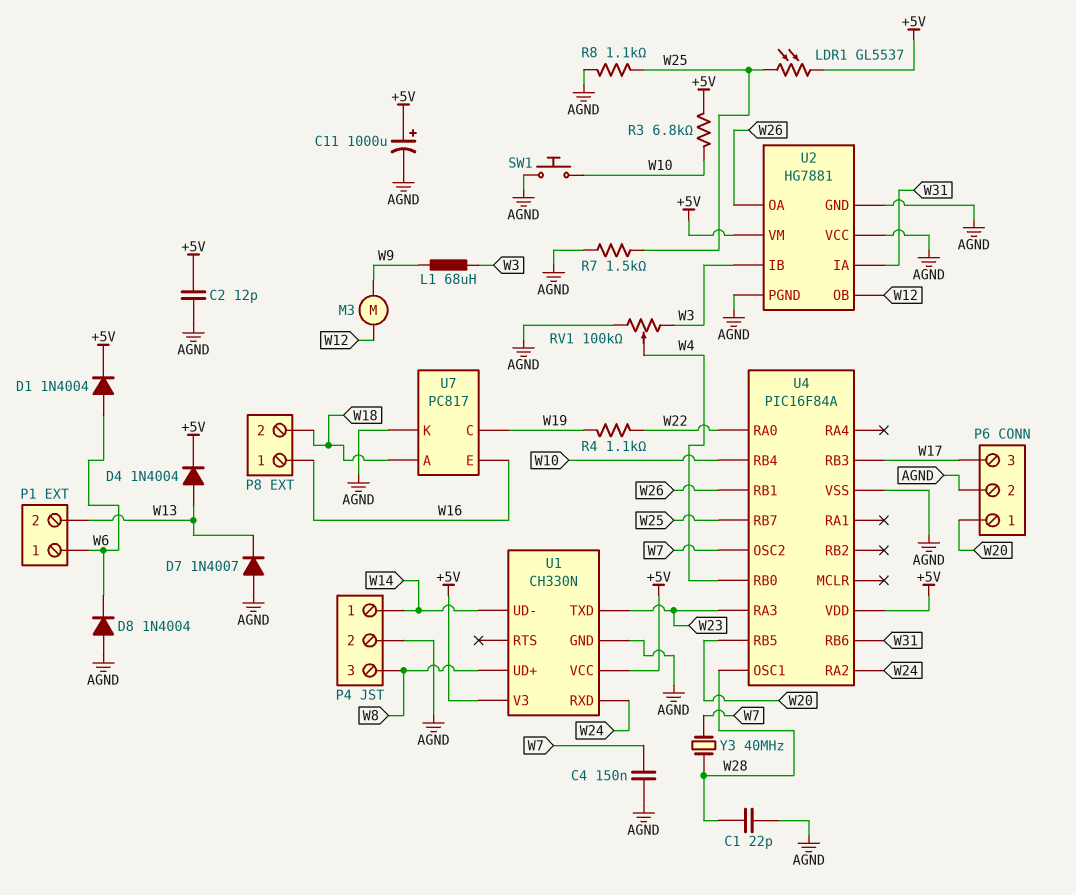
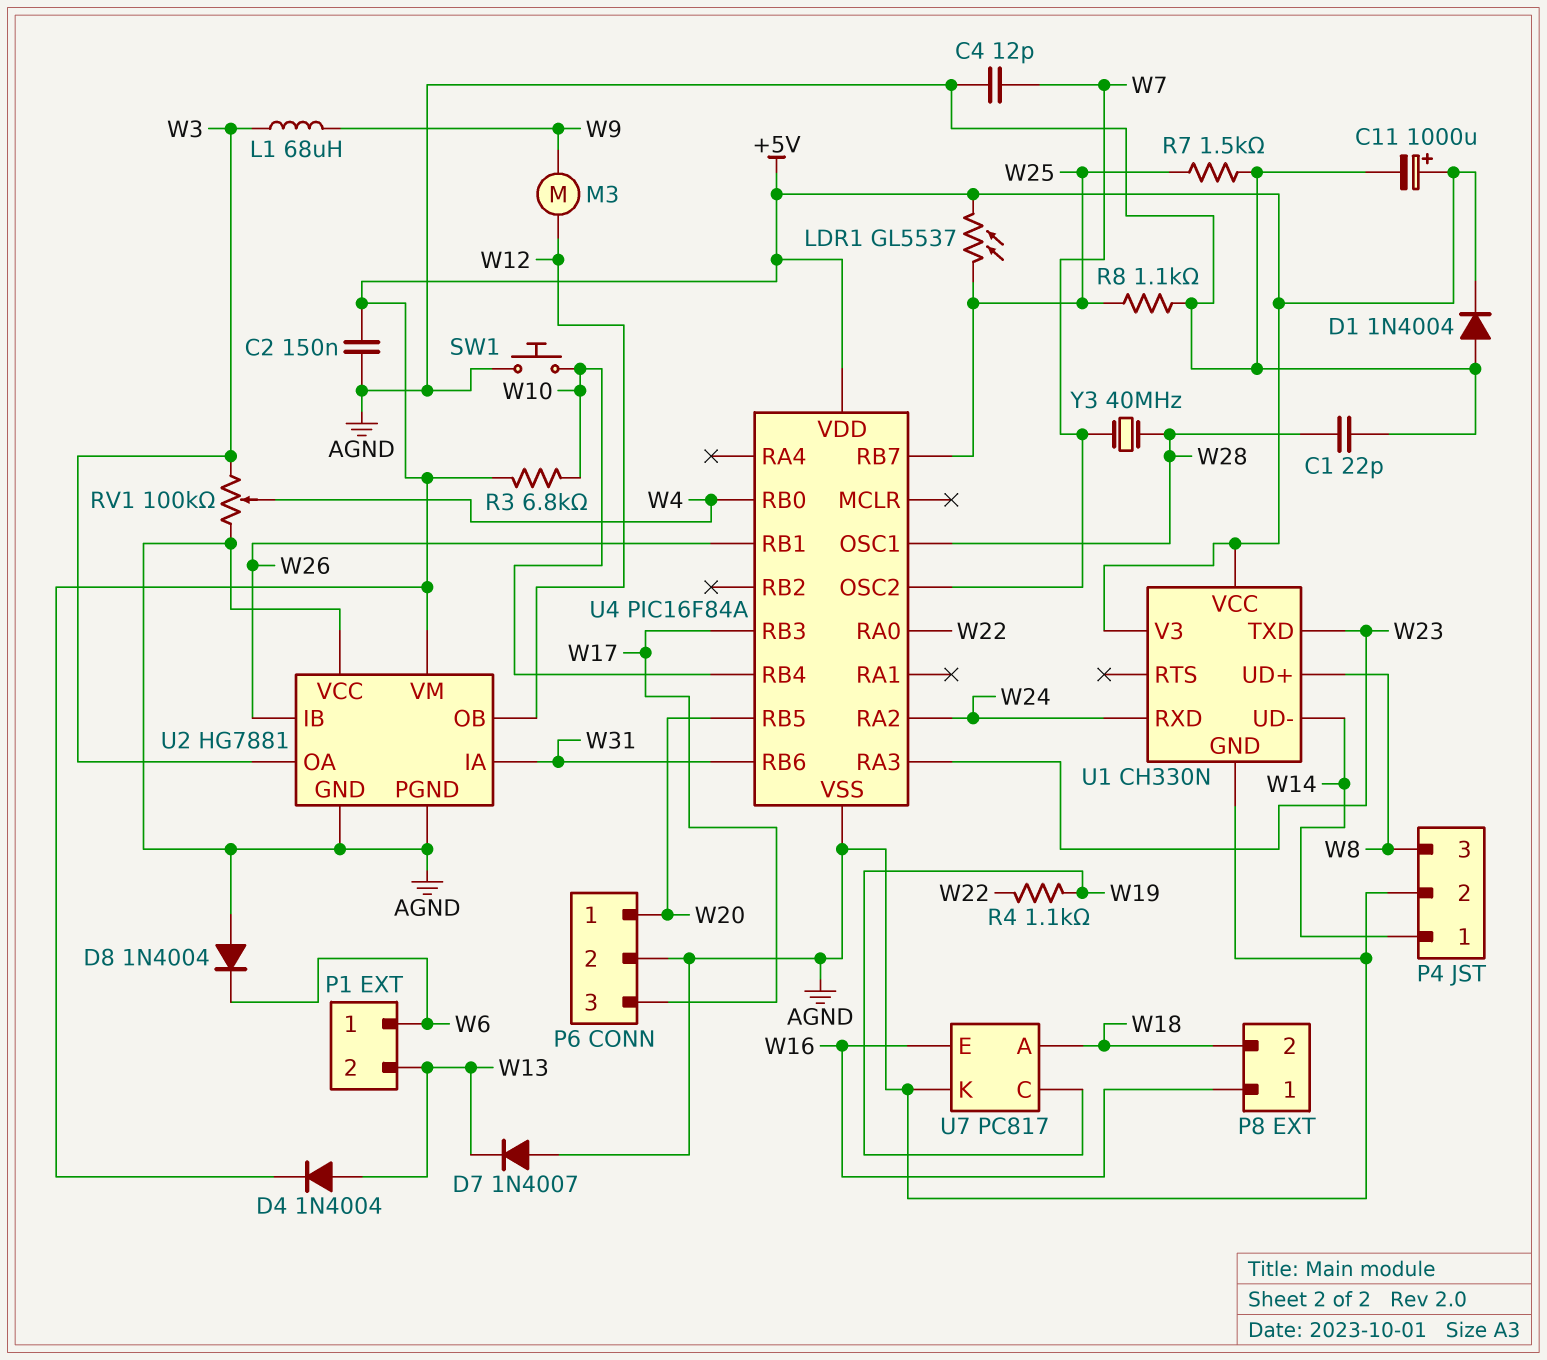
C2: 12pF (+5V, AGND) -> 150nF (+5V, AGND)
C4: 150nF (AGND, W7) -> 12pF (AGND, W7)
D1: diode 1N4004 (A W6, K +5V) -> diode 1N4004 (A AGND, K +5V)
U2 pin IB: W3 -> W26
U2 pin OA: W26 -> W3

